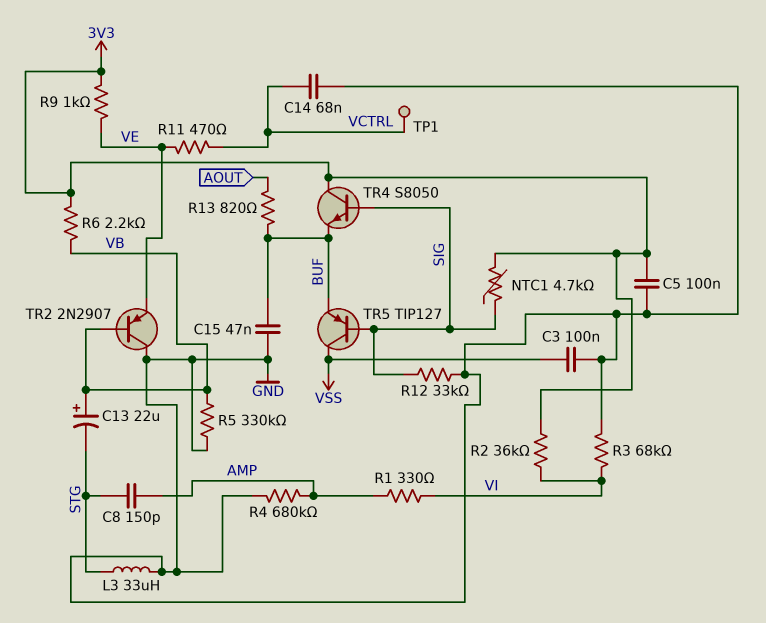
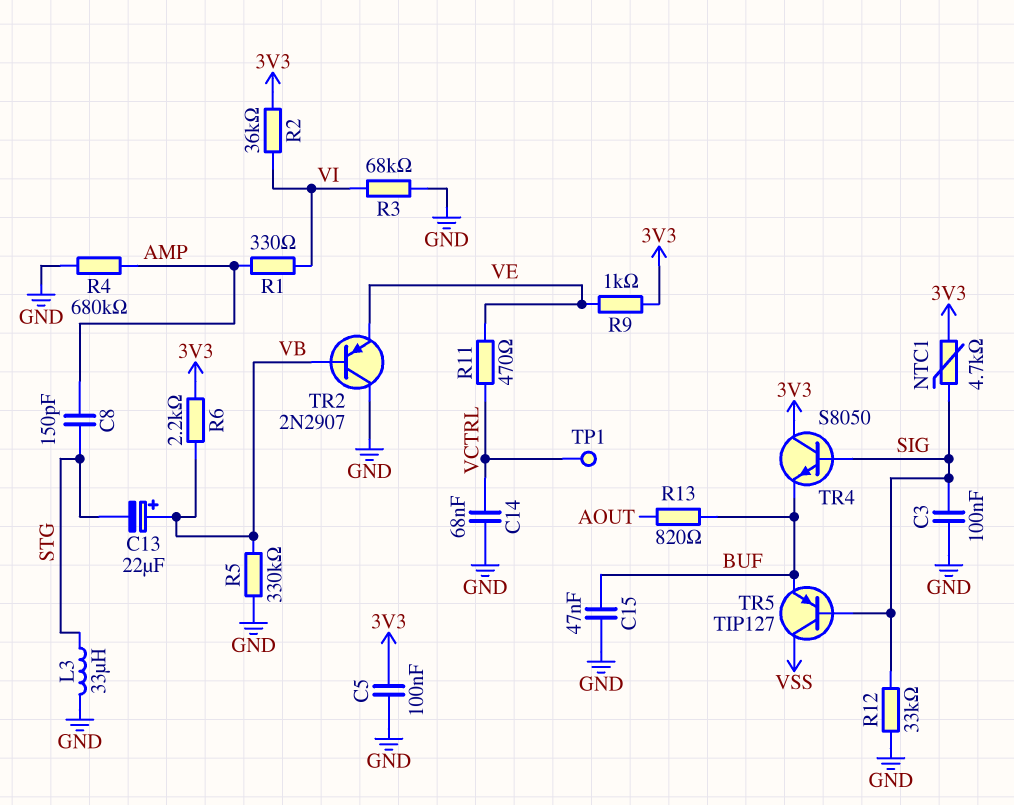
C3: 100nF (GND, VSS) -> 100nF (GND, SIG)

